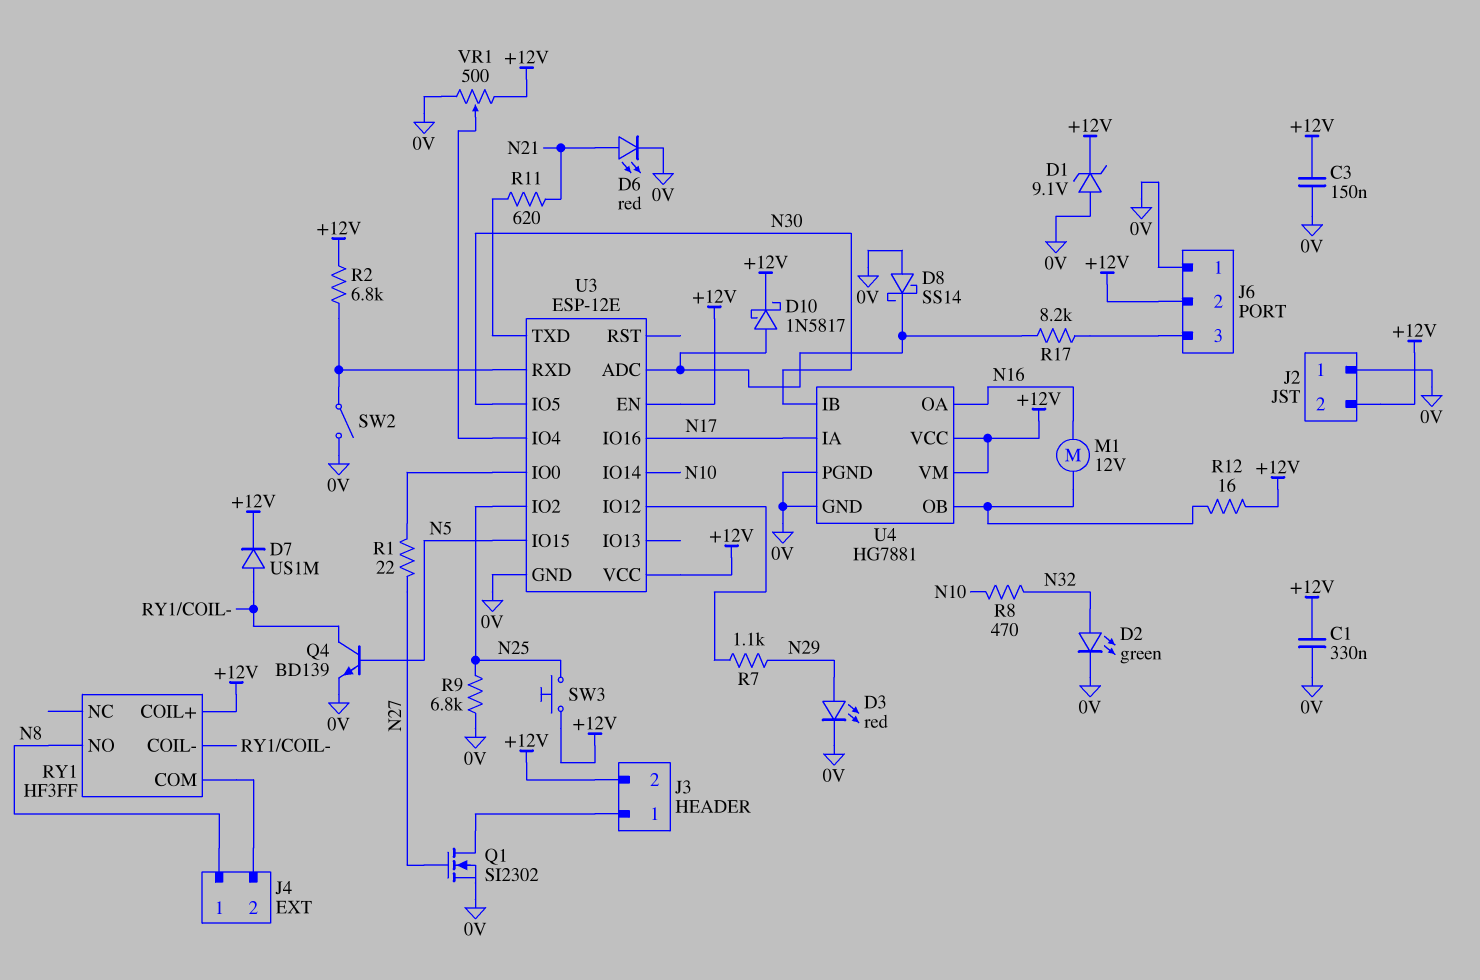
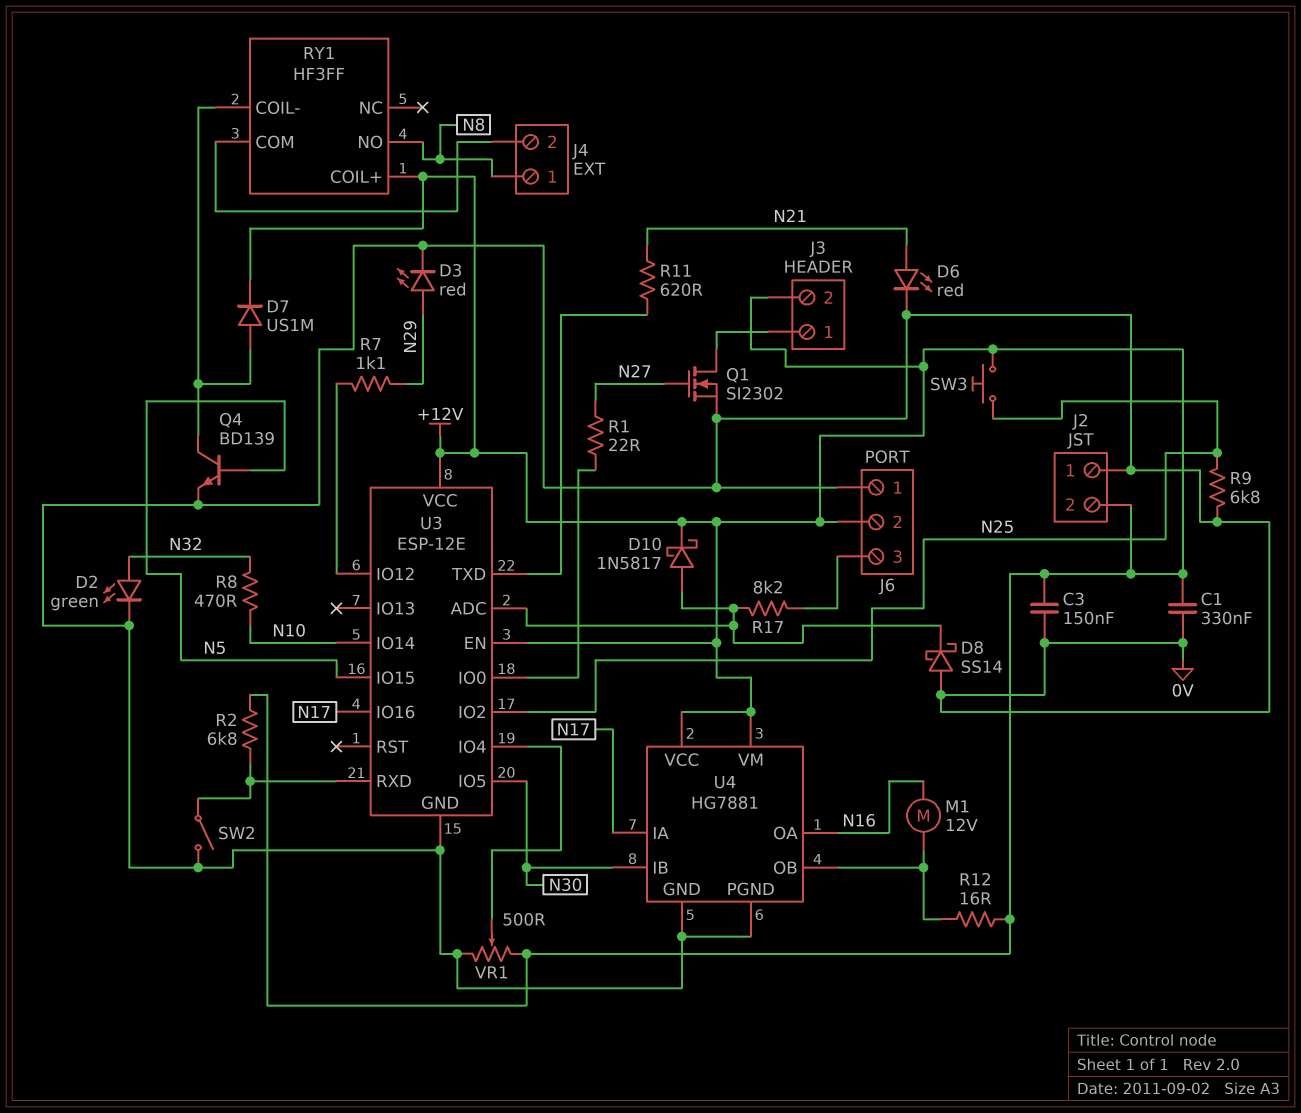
D1: zener 9.1V (A 0V, K +12V) -> none

